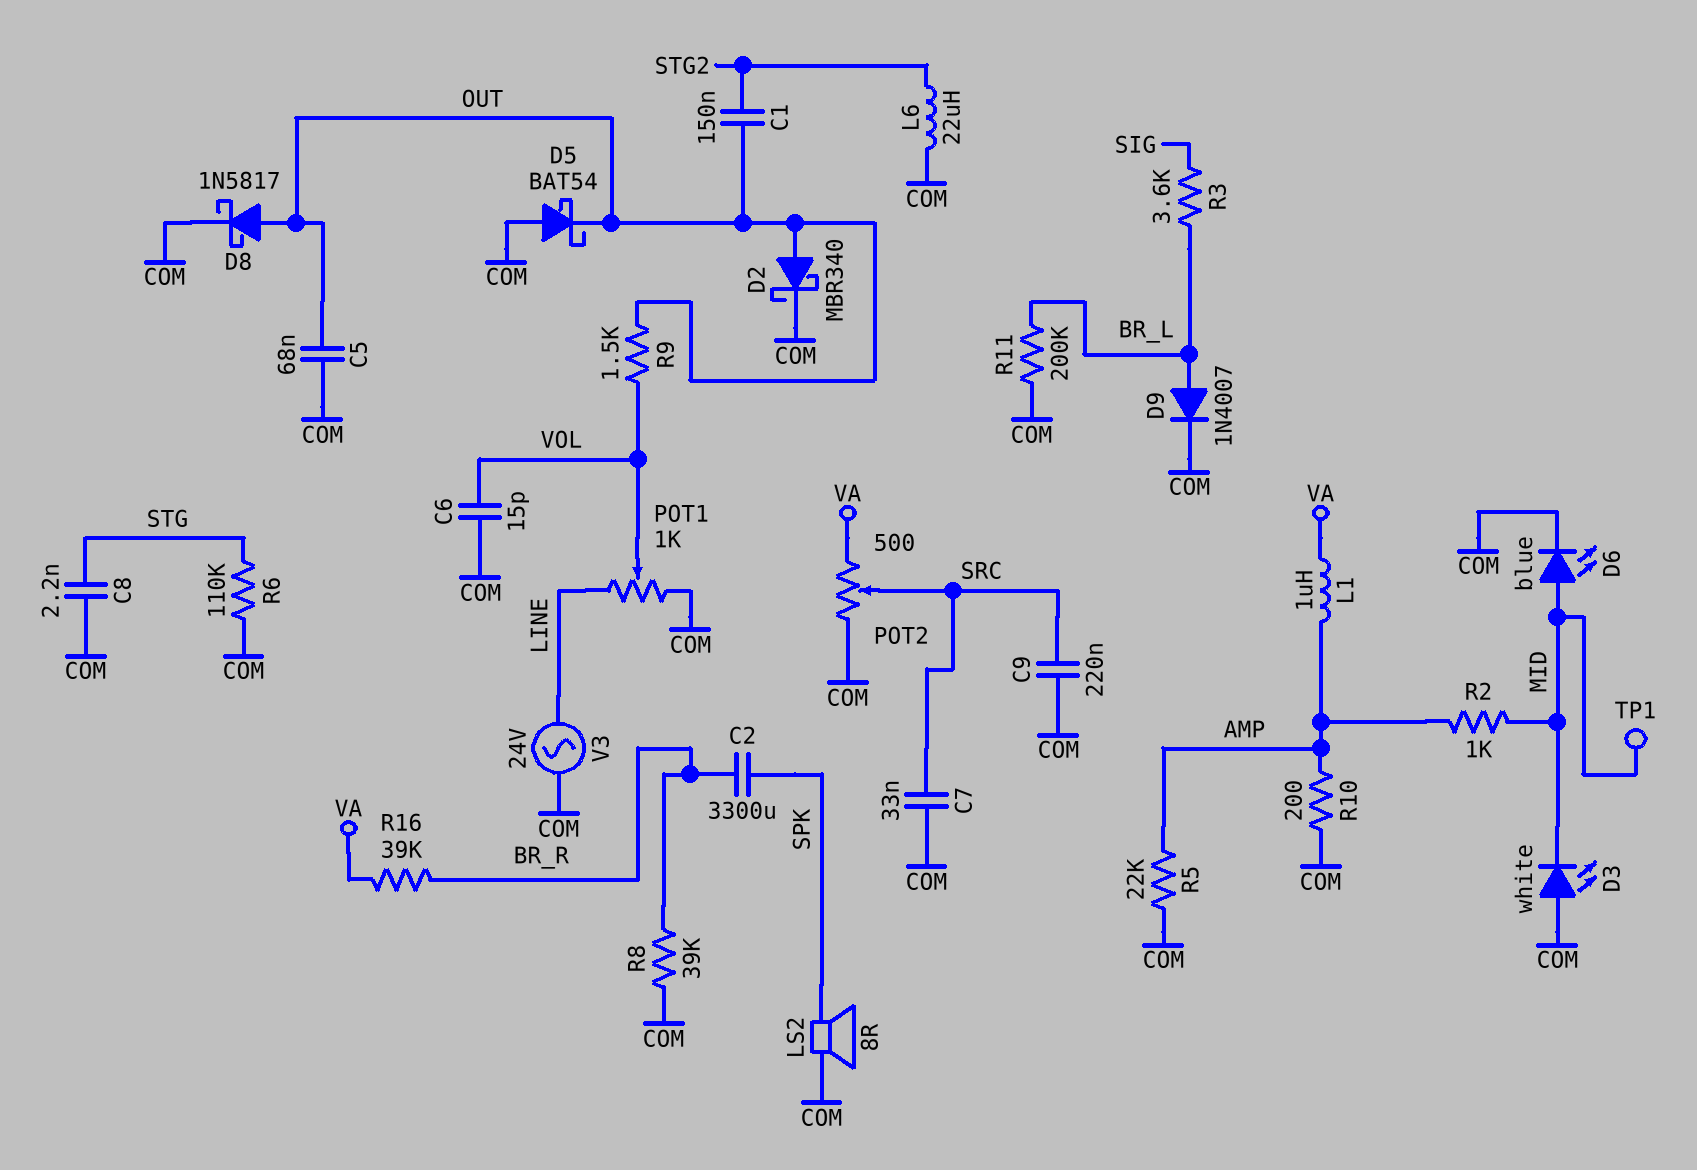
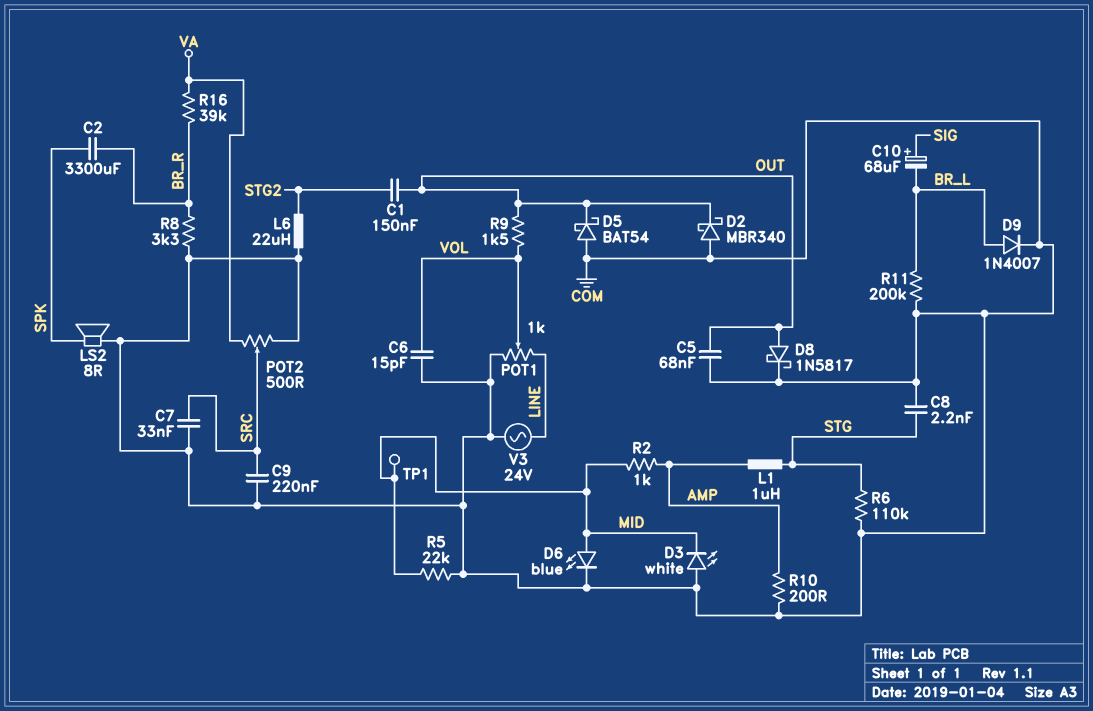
C10: none -> 68uF (plus SIG, minus BR_L)
D2: schottky MBR340 (A OUT, K COM) -> schottky MBR340 (A COM, K OUT)
L1: 1uH (AMP, VA) -> 1uH (AMP, STG)
R3: 3.6k (BR_L, SIG) -> none
R5: 22k (AMP, COM) -> 22k (COM, MID)
R8: 39k (BR_R, COM) -> 3.3k (BR_R, COM)

